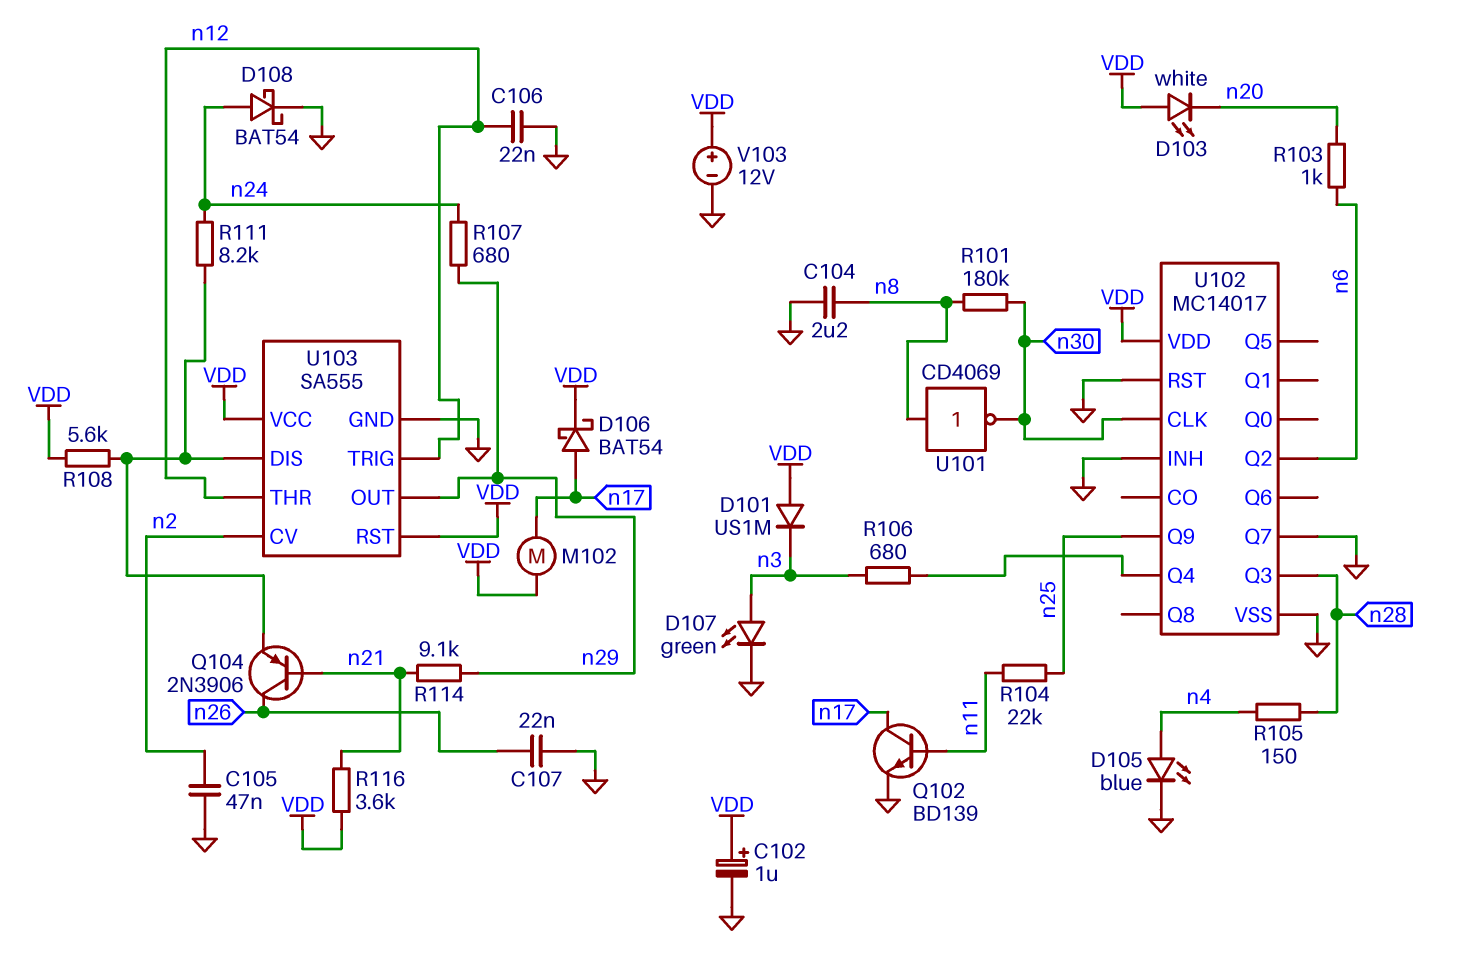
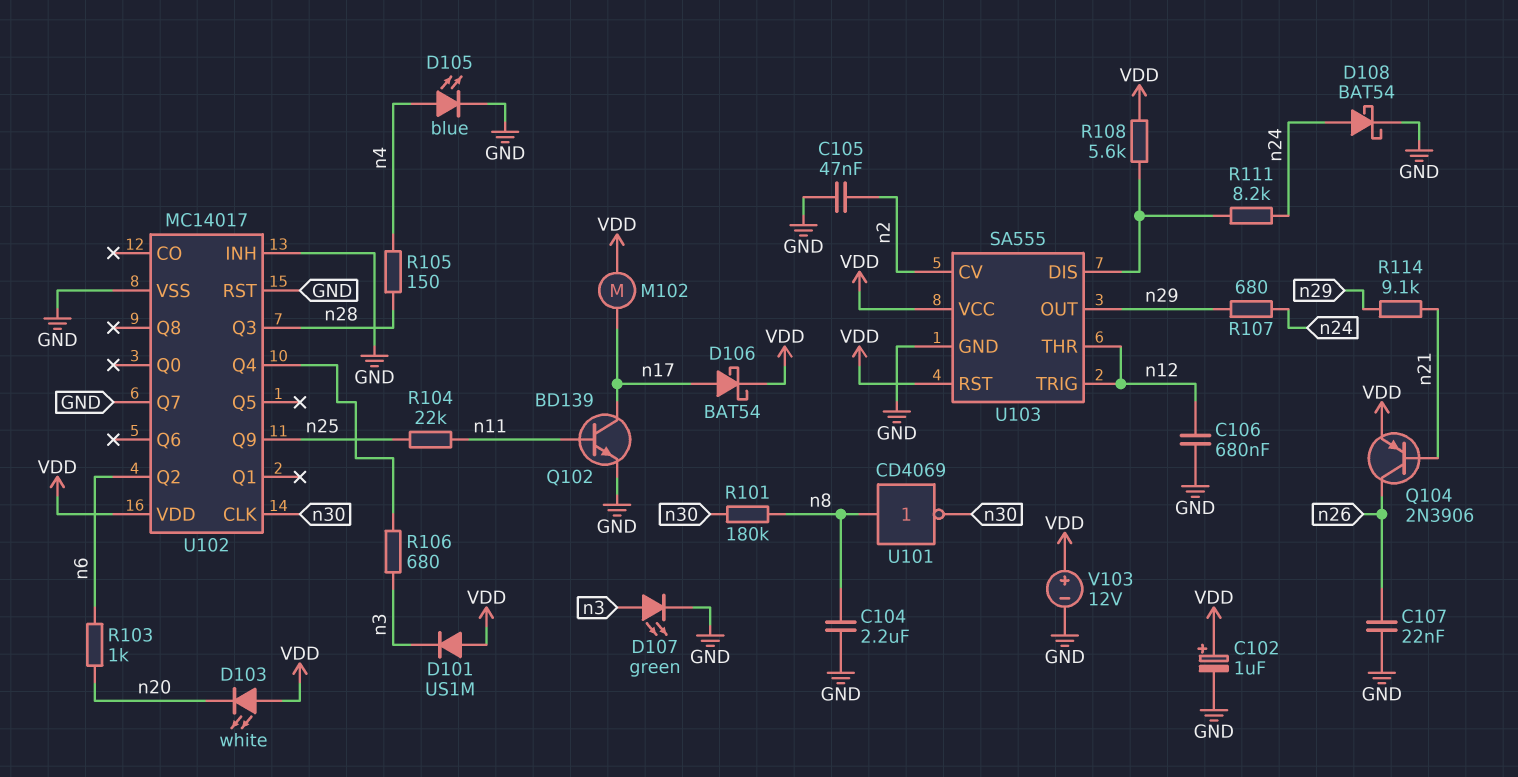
C106: 22nF (GND, n12) -> 680nF (GND, n12)
Q104: PNP 2N3906 (B n21, C n26, E U103/DIS) -> PNP 2N3906 (B n21, C n26, E VDD)
R116: 3.6k (VDD, n21) -> none

